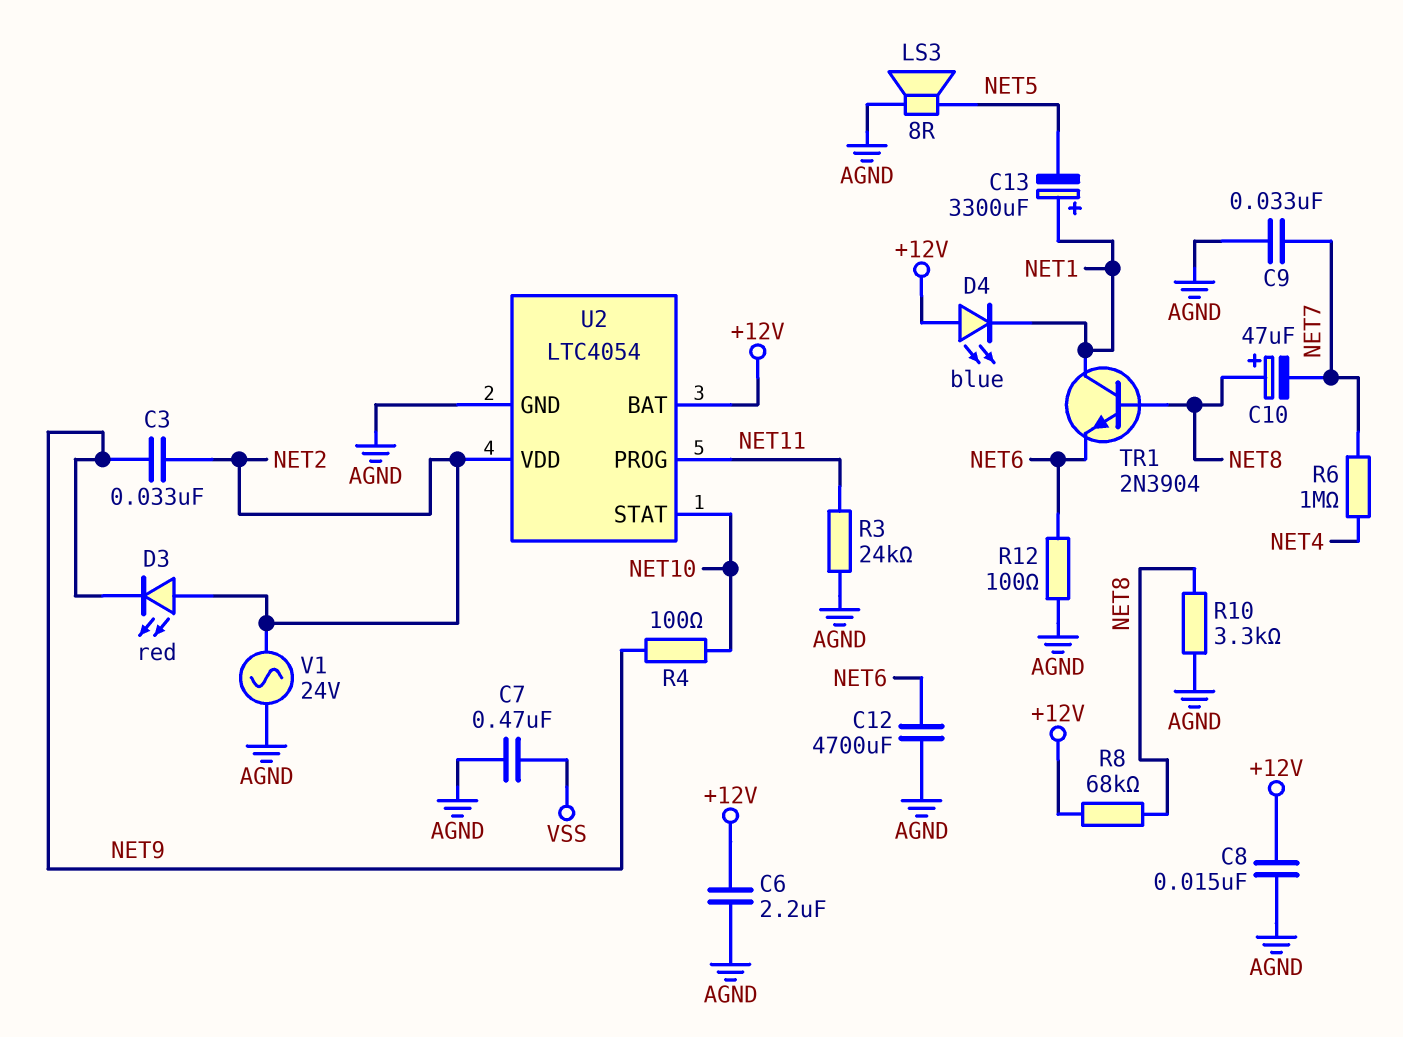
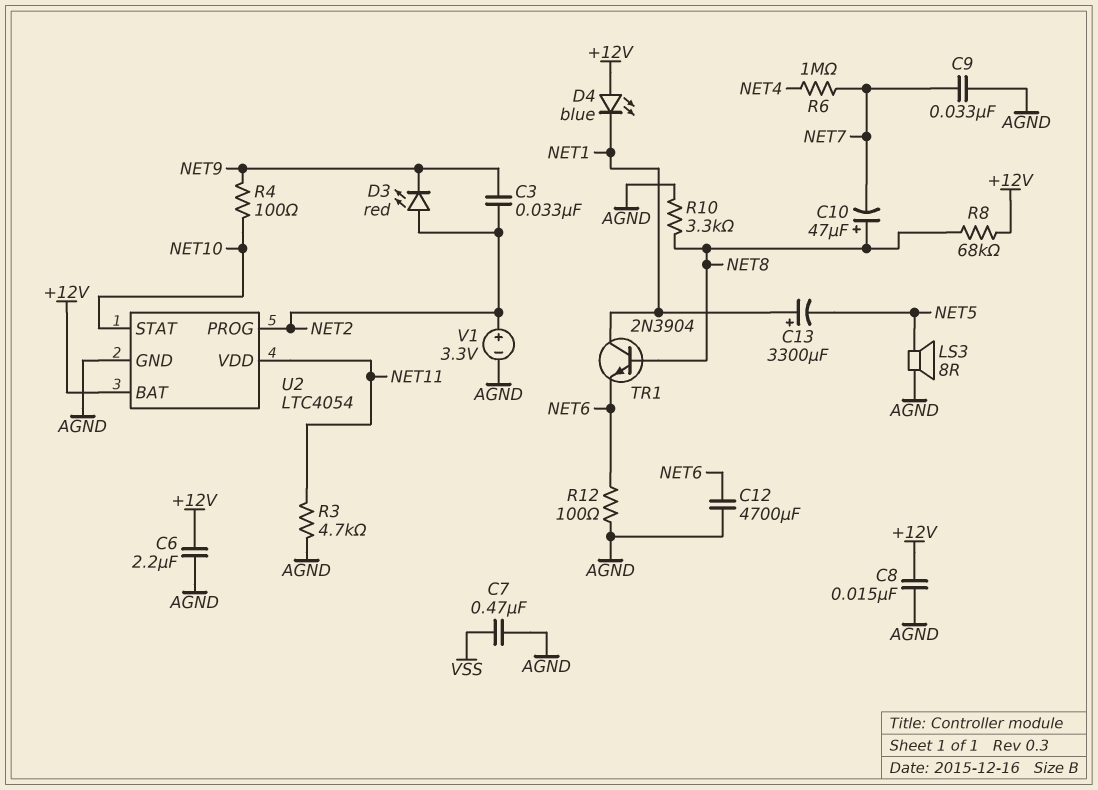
R3: 24k (AGND, NET11) -> 4.7k (AGND, NET11)
U2 pin PROG: NET11 -> NET2
U2 pin VDD: NET2 -> NET11
V1: AC 24V (AGND, NET2) -> 3.3V (plus NET2, minus AGND)

